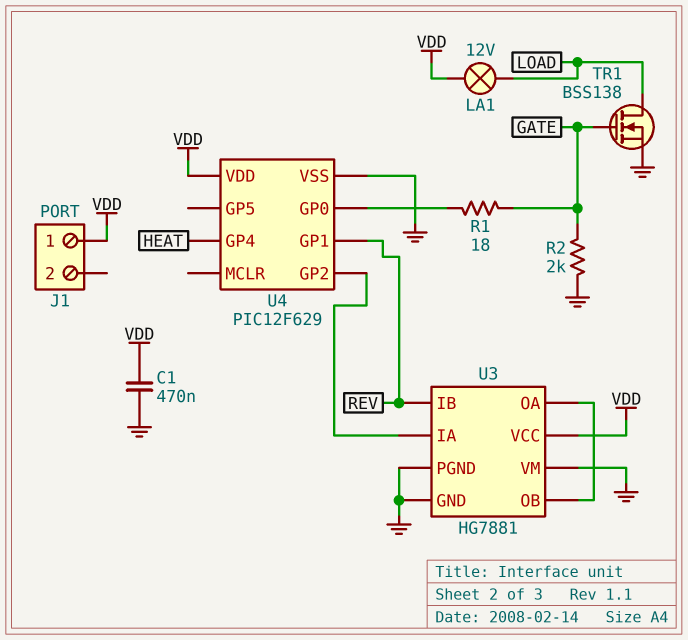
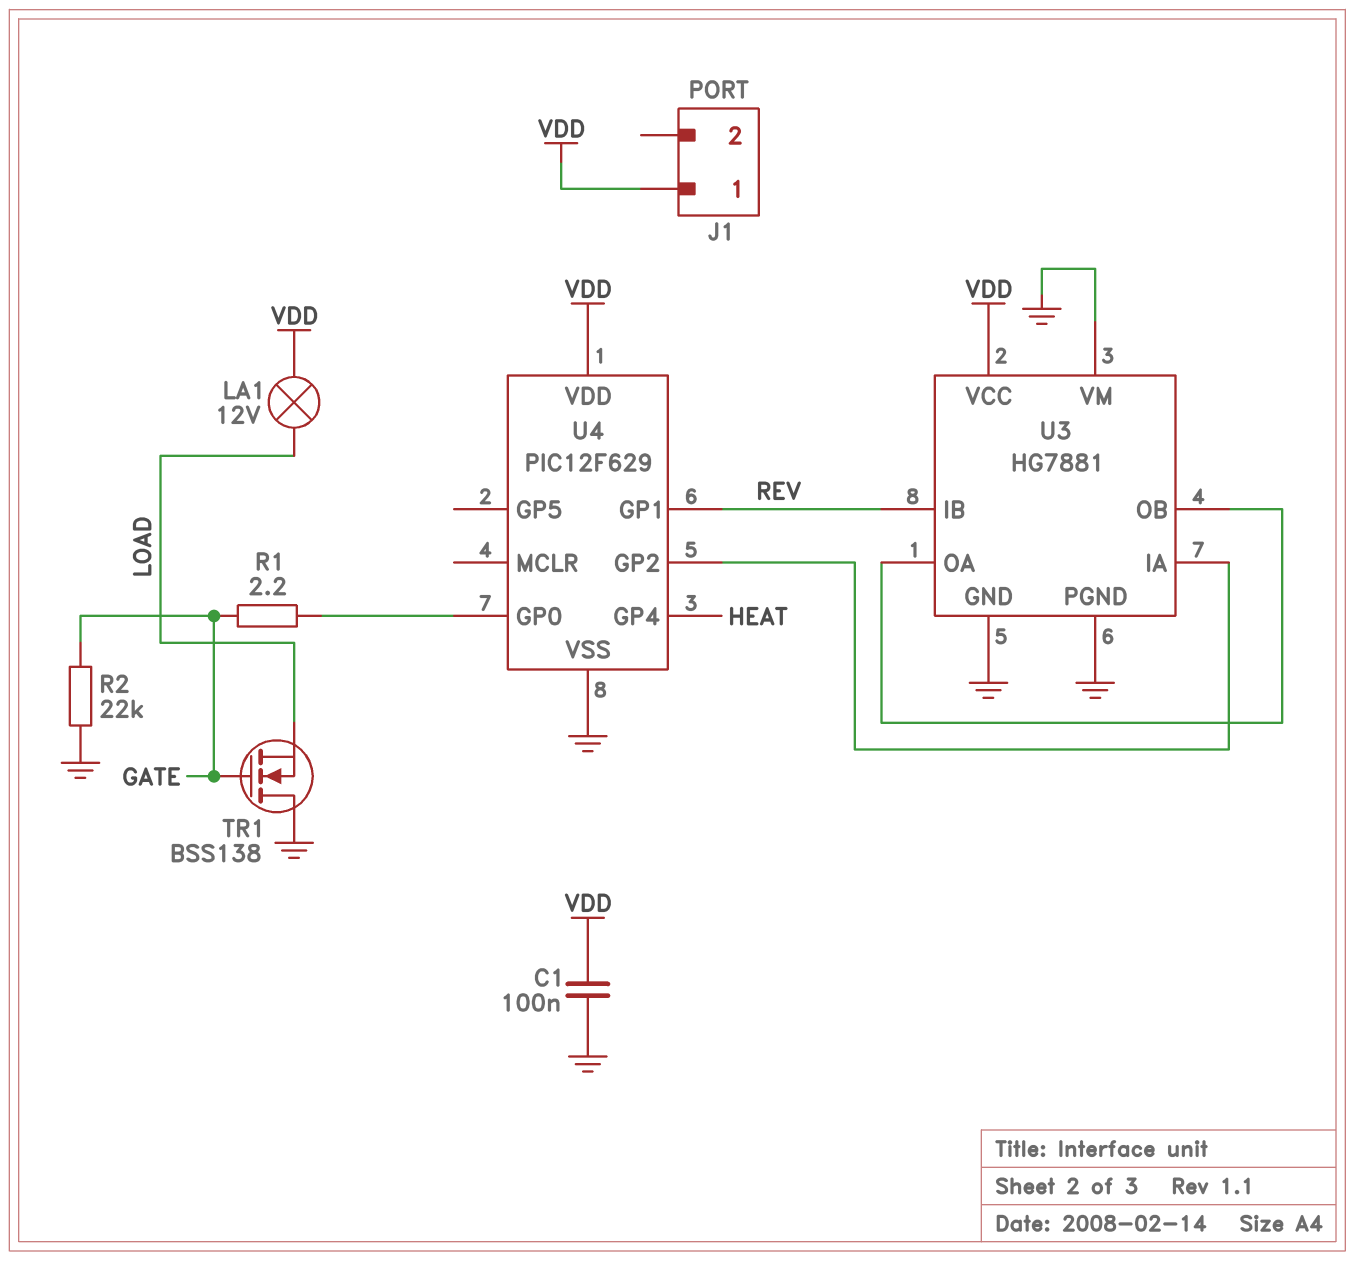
C1: 470nF (GND, VDD) -> 100nF (GND, VDD)
R1: 18 (GATE, U4/GP0) -> 2.2 (GATE, U4/GP0)
R2: 2k (GATE, GND) -> 22k (GATE, GND)
TR1: NMOS BSS138 (G GATE, D LOAD, S GND) -> NMOS BSS138 (G GATE, D GND, S LOAD)

